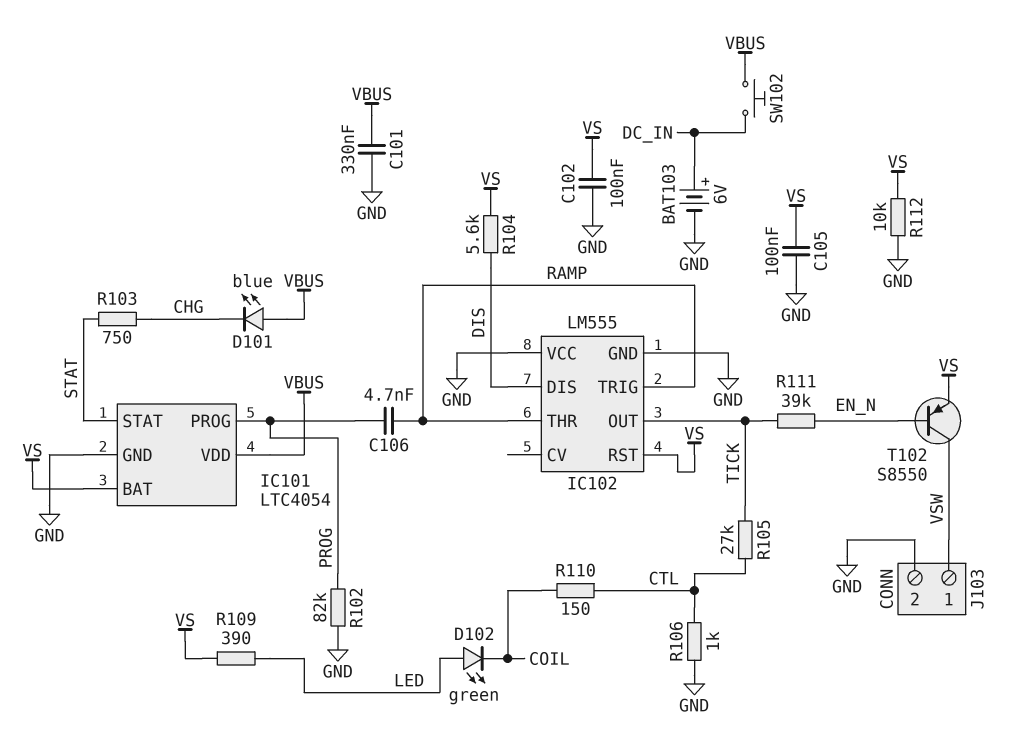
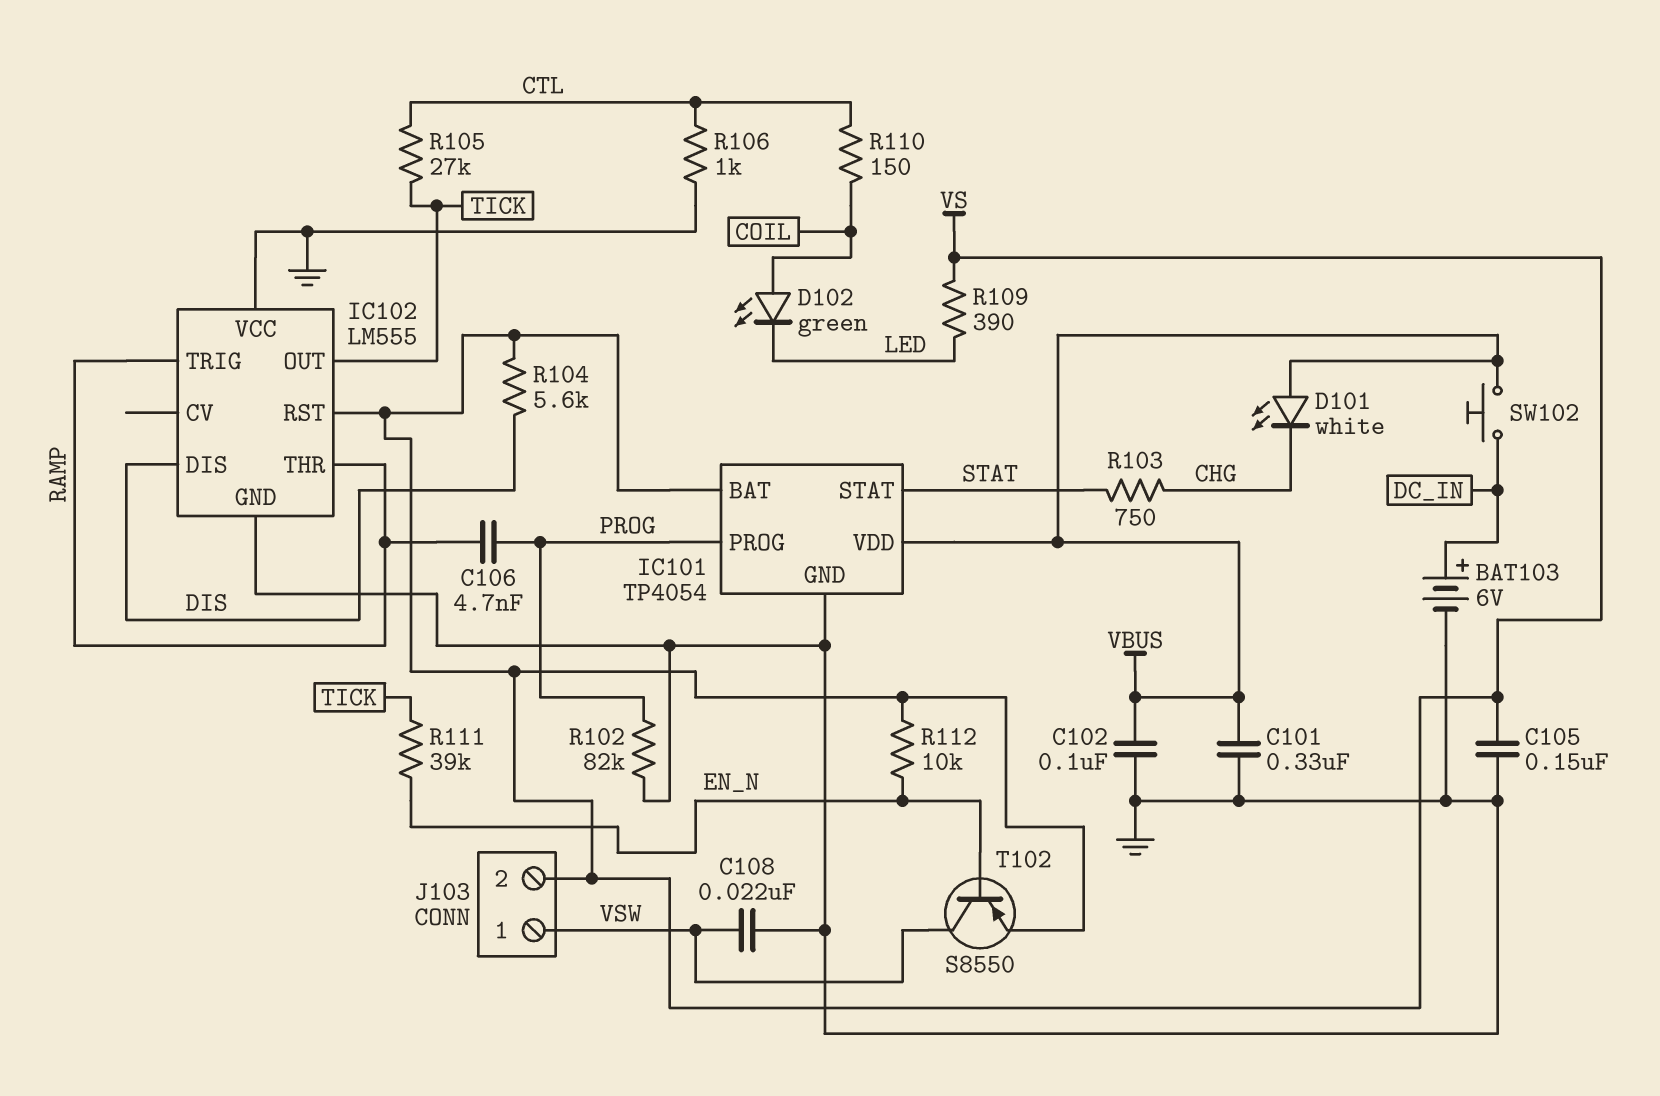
C102: 100nF (GND, VS) -> 100nF (GND, VBUS)
C105: 100nF (GND, VS) -> 150nF (GND, VS)
C108: none -> 22nF (GND, VSW)
D101: LED blue (A VBUS, K CHG) -> LED white (A VBUS, K CHG)
D102: LED green (A LED, K COIL) -> LED green (A COIL, K LED)
IC101: LTC4054 -> TP4054
J103 pin 2: GND -> VS
R112: 10k (GND, VS) -> 10k (EN_N, VS)

